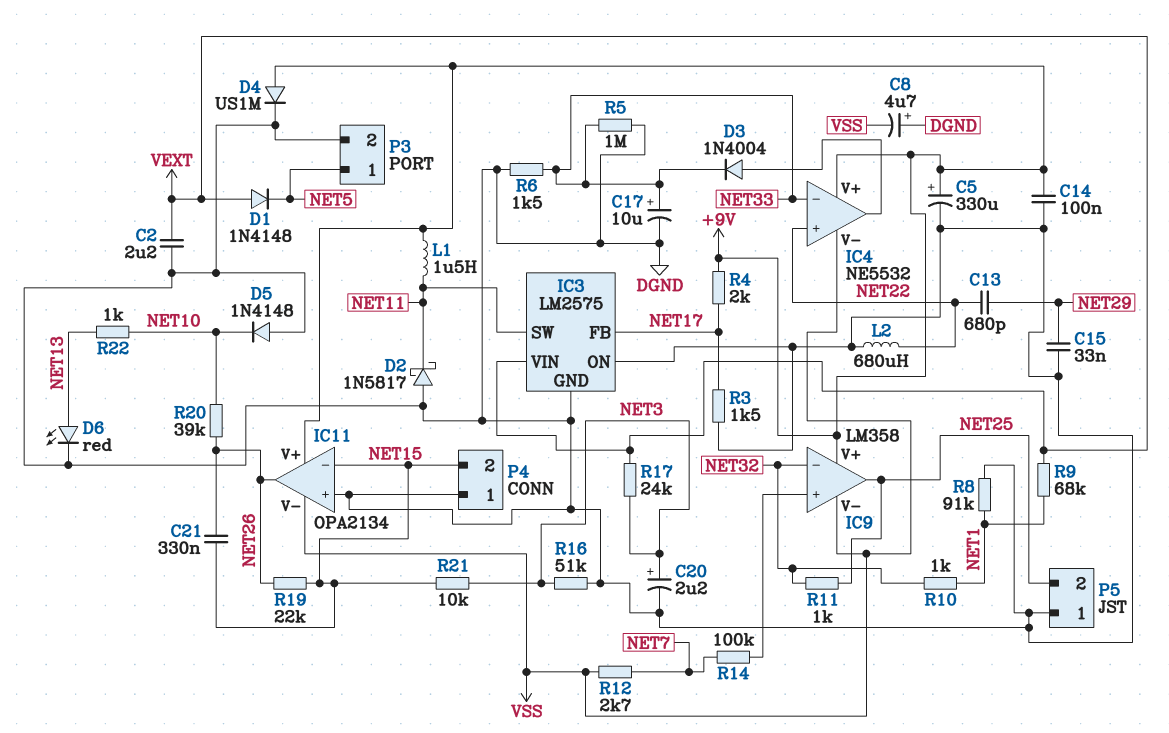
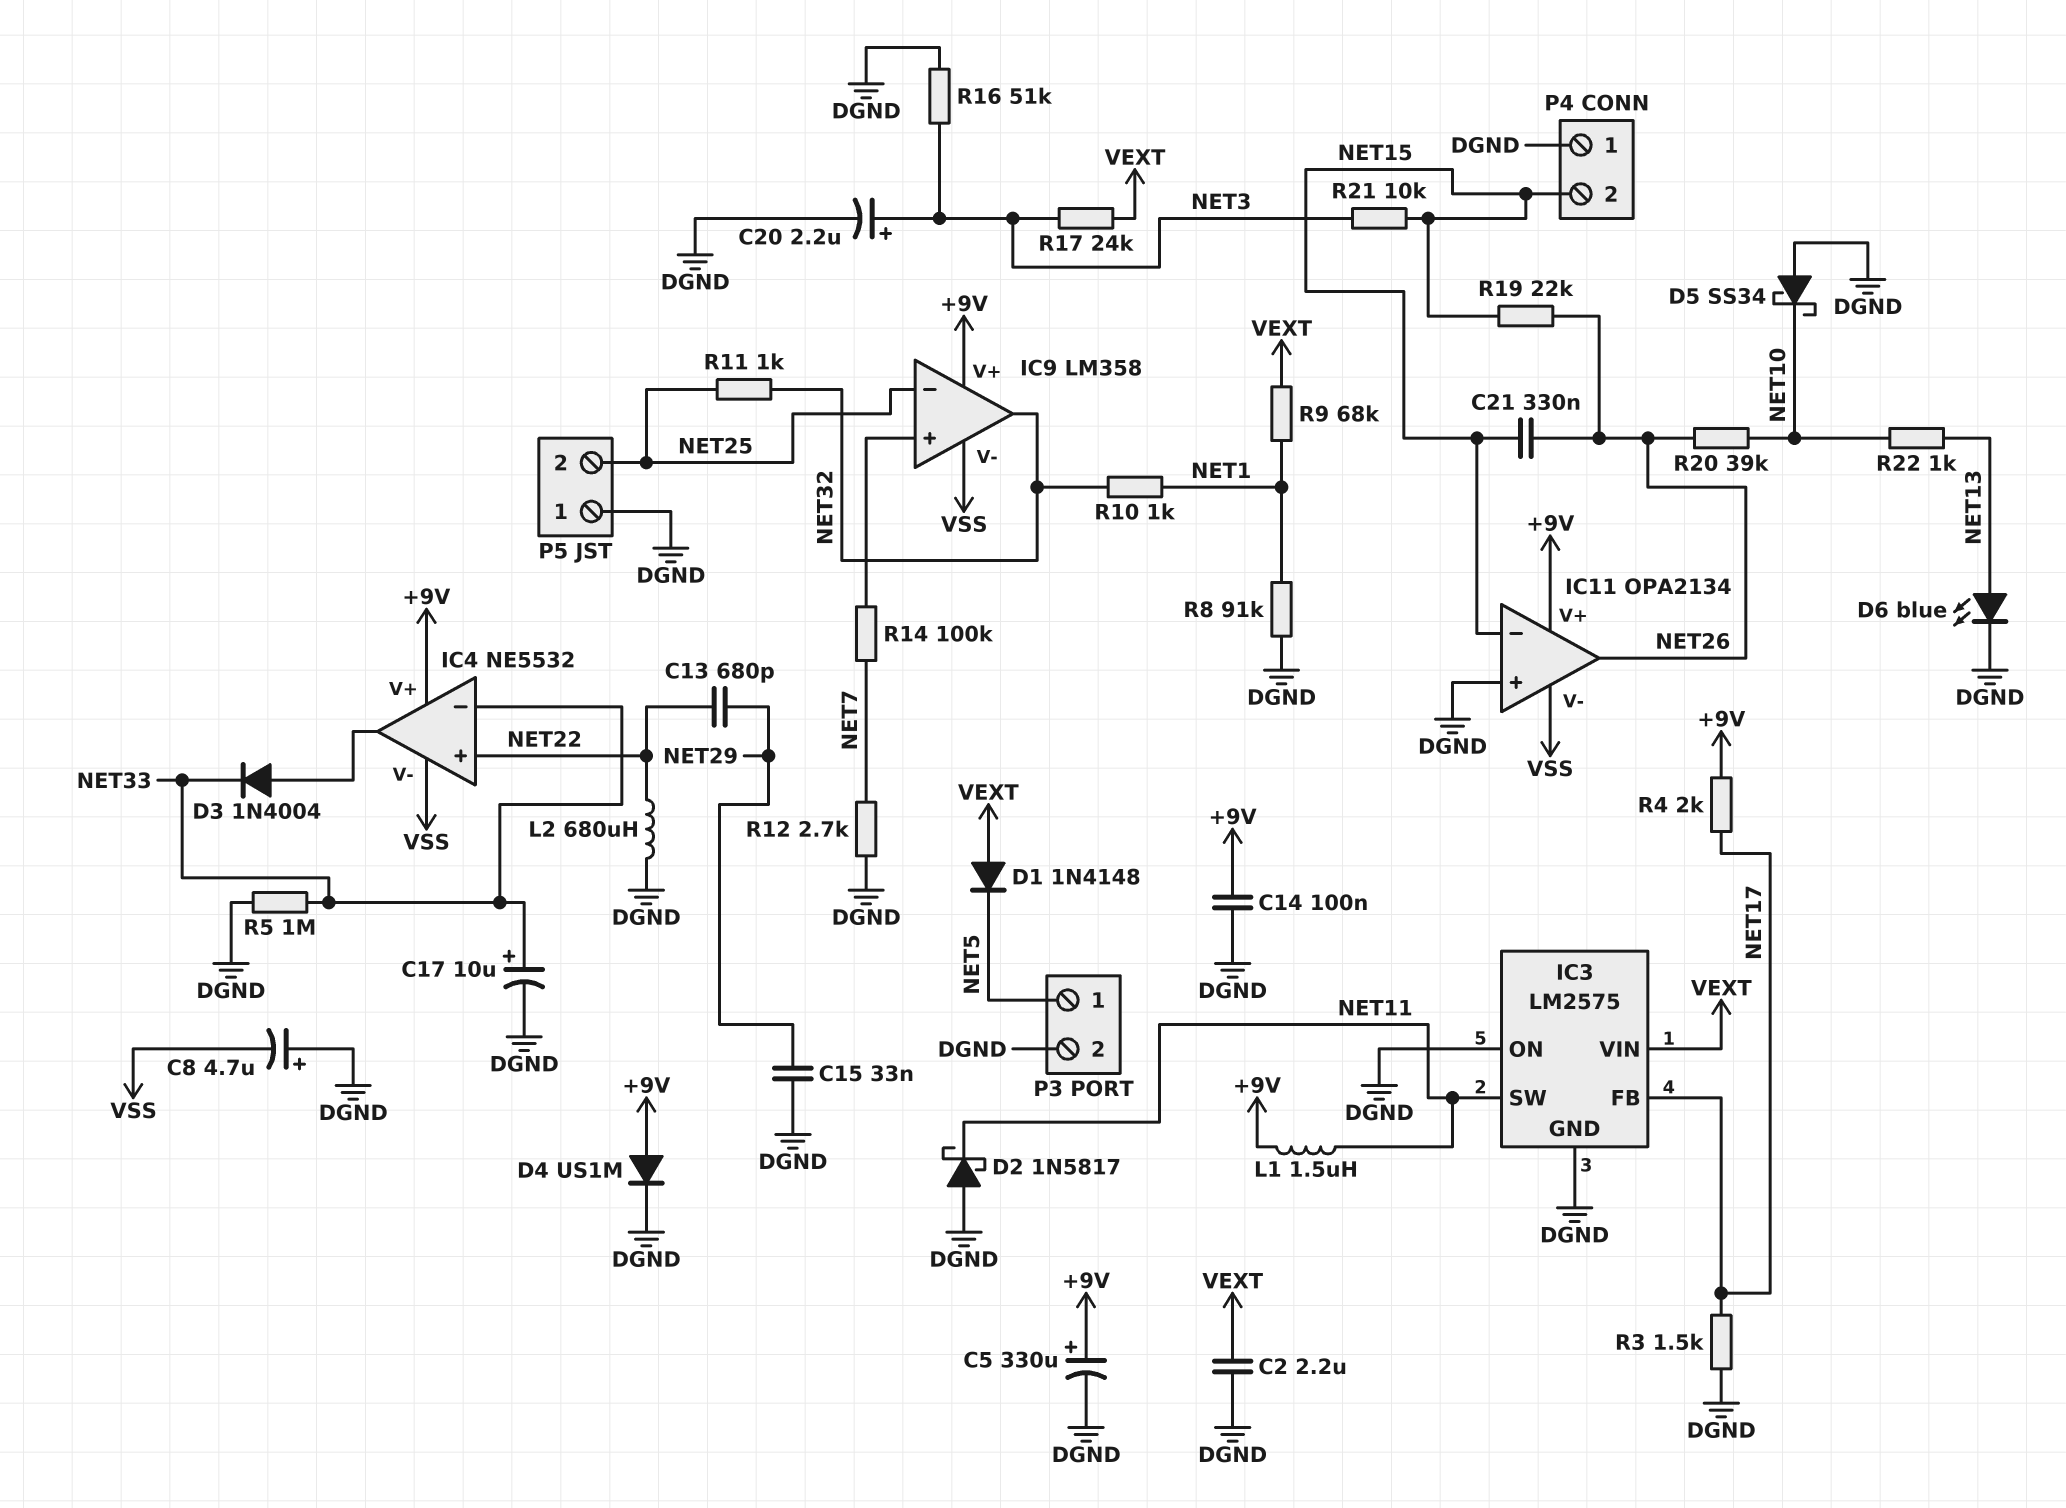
D5: diode 1N4148 (A DGND, K NET10) -> schottky SS34 (A DGND, K NET10)
D6: LED red (A NET13, K DGND) -> LED blue (A NET13, K DGND)
IC9 pin in-: NET32 -> NET25
IC9 pin out: NET25 -> NET32
R6: 1.5k (DGND, NET33) -> none
R12: 2.7k (NET7, VSS) -> 2.7k (DGND, NET7)

